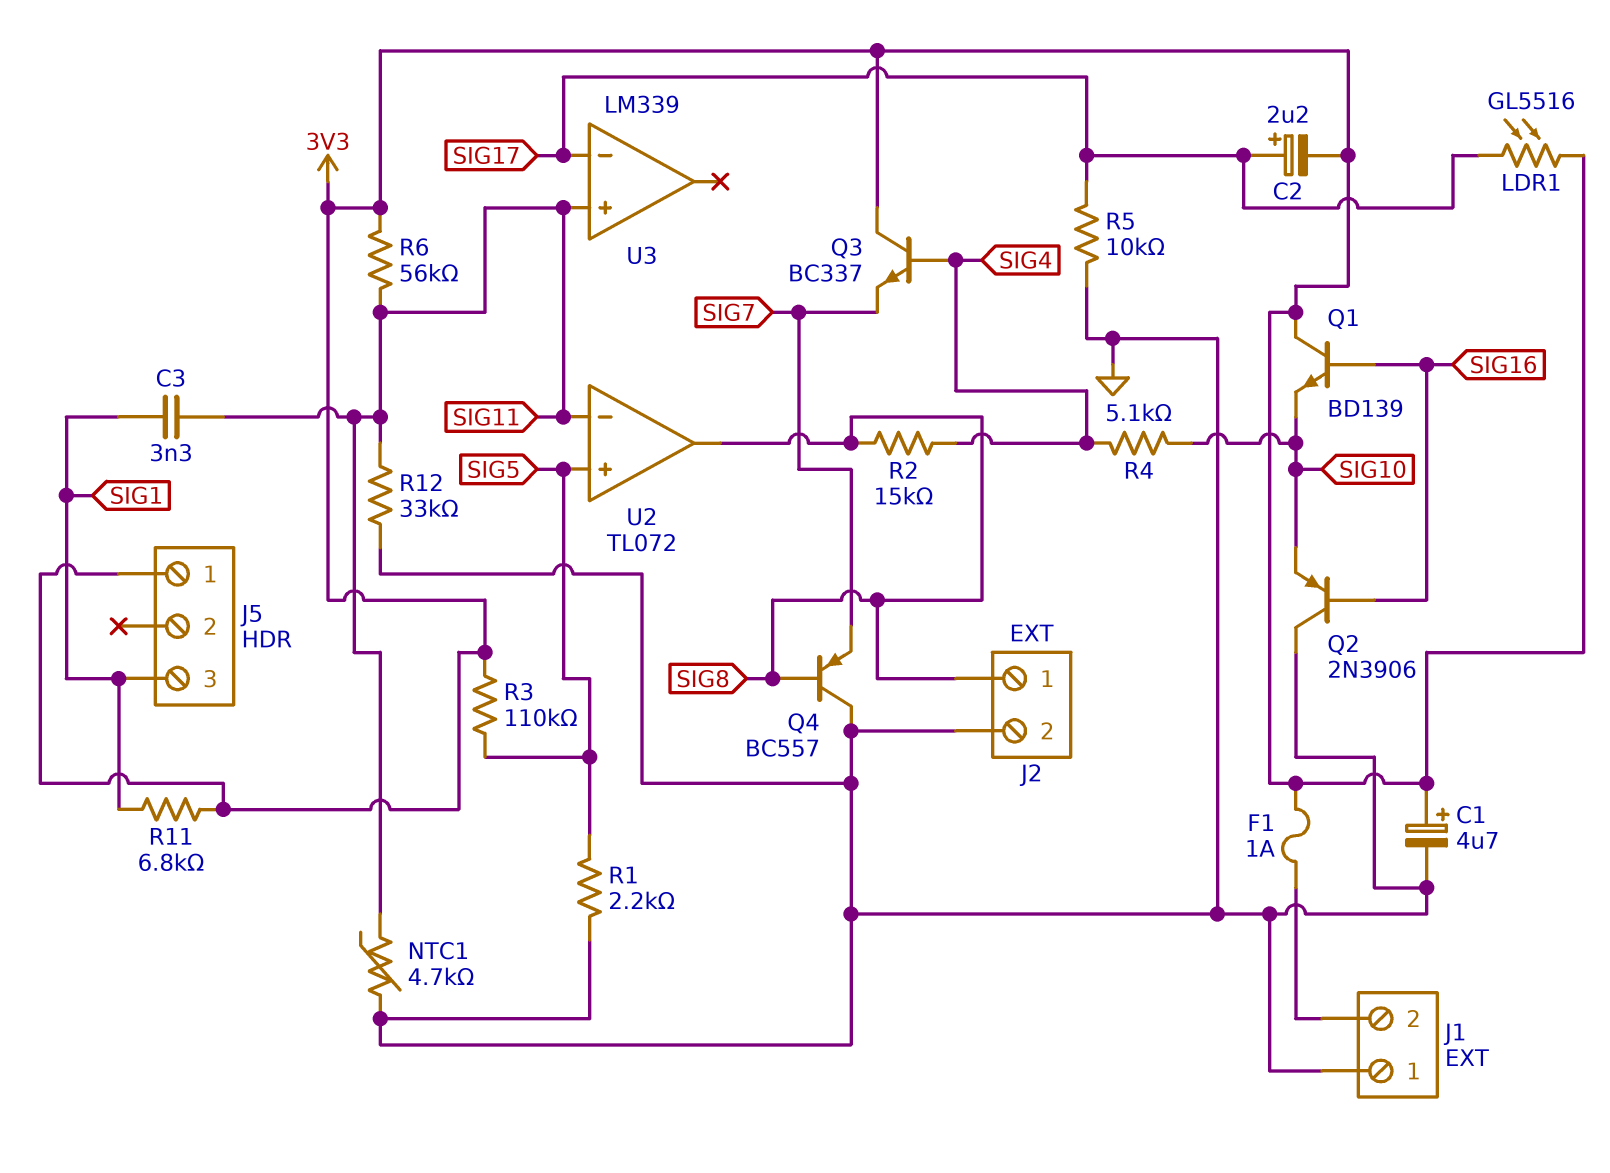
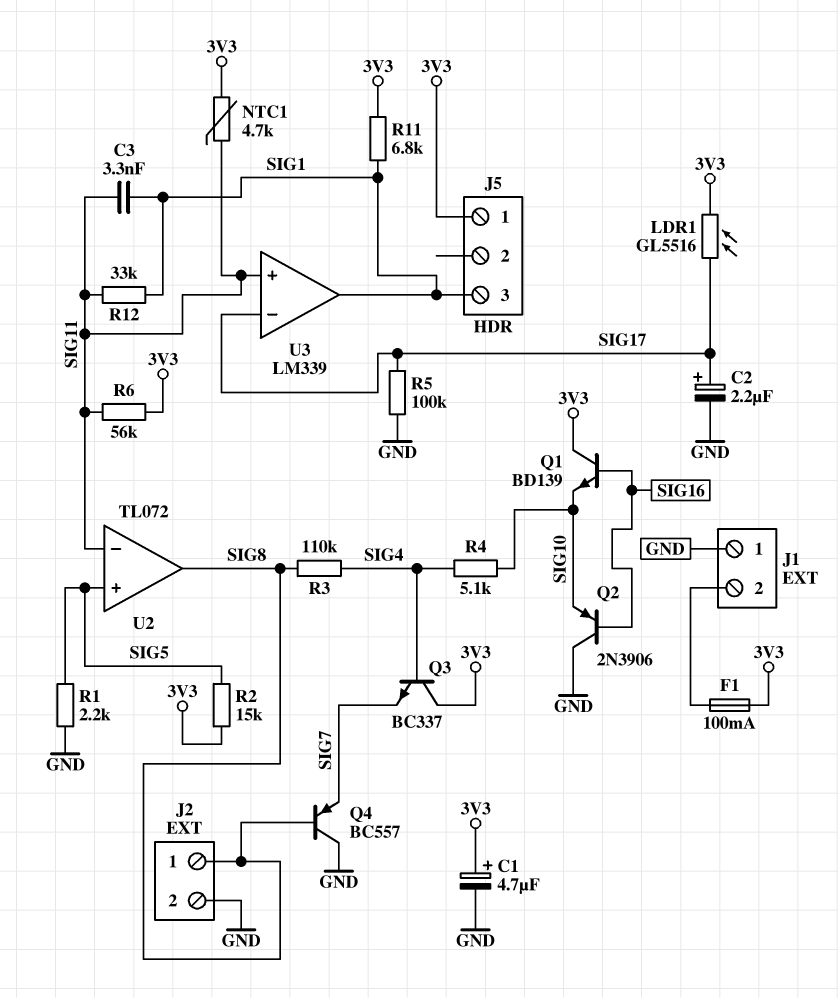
C2: 2.2uF (plus SIG17, minus 3V3) -> 2.2uF (plus SIG17, minus GND)
F1: 1A (3V3, J1/2) -> 100mA (3V3, J1/2)
NTC1: 4.7k (GND, SIG11) -> 4.7k (3V3, SIG11)
R2: 15k (SIG4, SIG8) -> 15k (3V3, SIG5)
R3: 110k (3V3, SIG5) -> 110k (SIG4, SIG8)
R5: 10k (GND, SIG17) -> 100k (GND, SIG17)
R12: 33k (GND, SIG11) -> 33k (SIG1, SIG11)
U3 pin out: none -> SIG1

